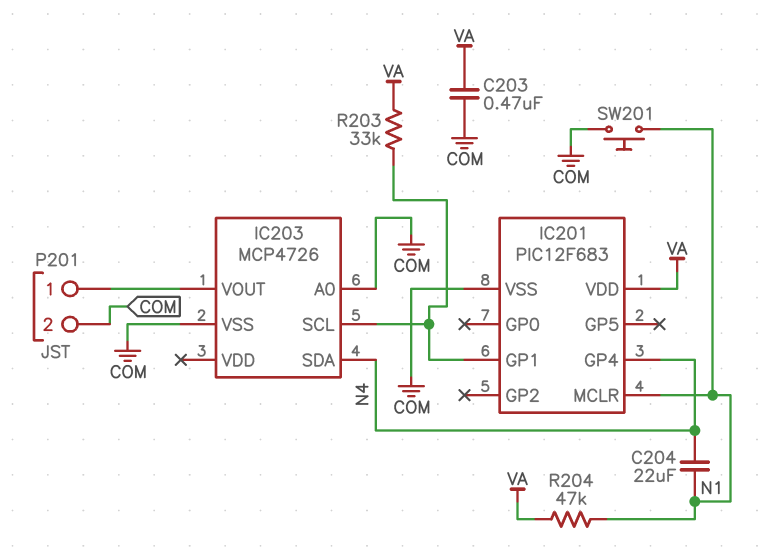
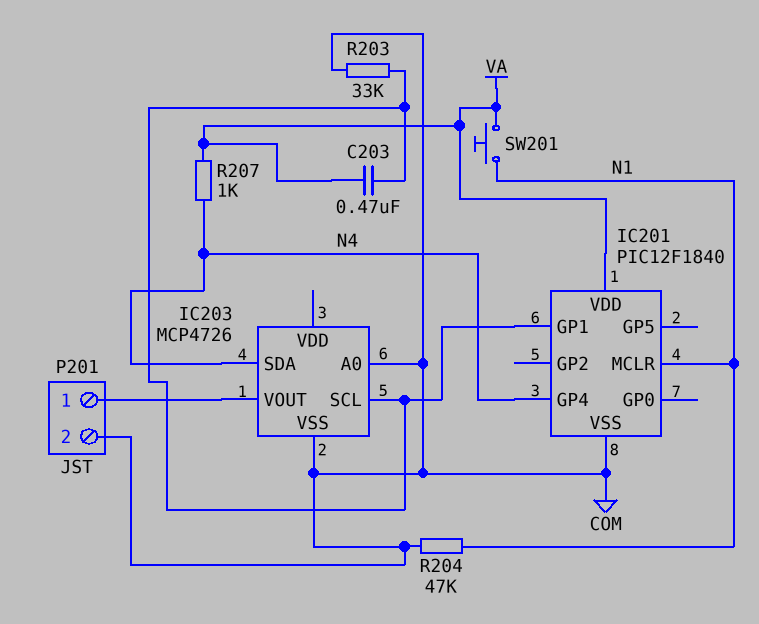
C203: 470nF (COM, VA) -> 470nF (IC201/GP1, VA)
C204: 22uF (N1, N4) -> none
IC201: PIC12F683 -> PIC12F1840
R203: 33k (IC201/GP1, VA) -> 33k (COM, IC201/GP1)
R204: 47k (N1, VA) -> 47k (COM, N1)
R207: none -> 1k (N4, VA)
SW201: button (COM, N1) -> button (N1, VA)

